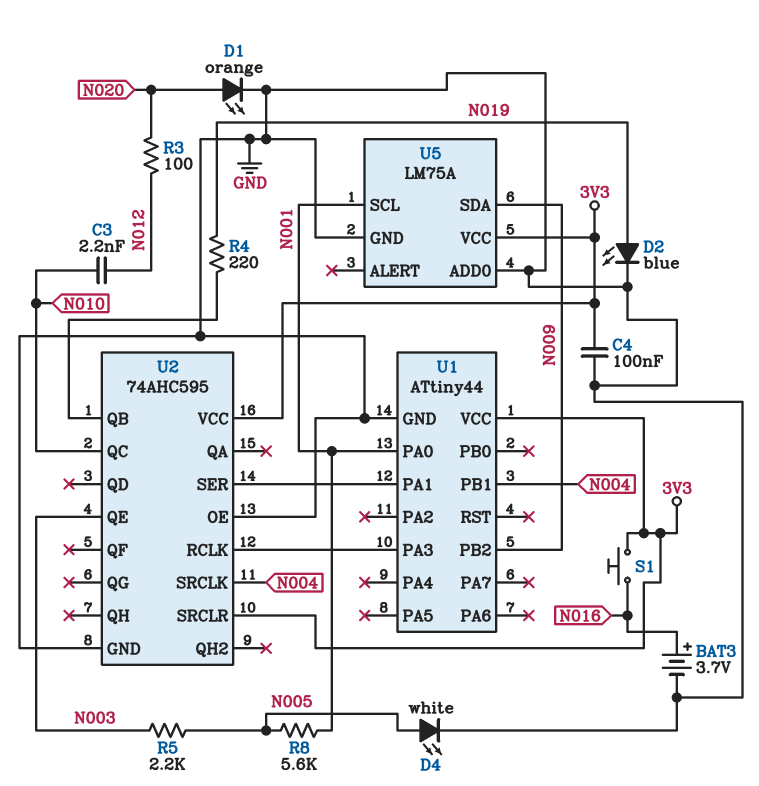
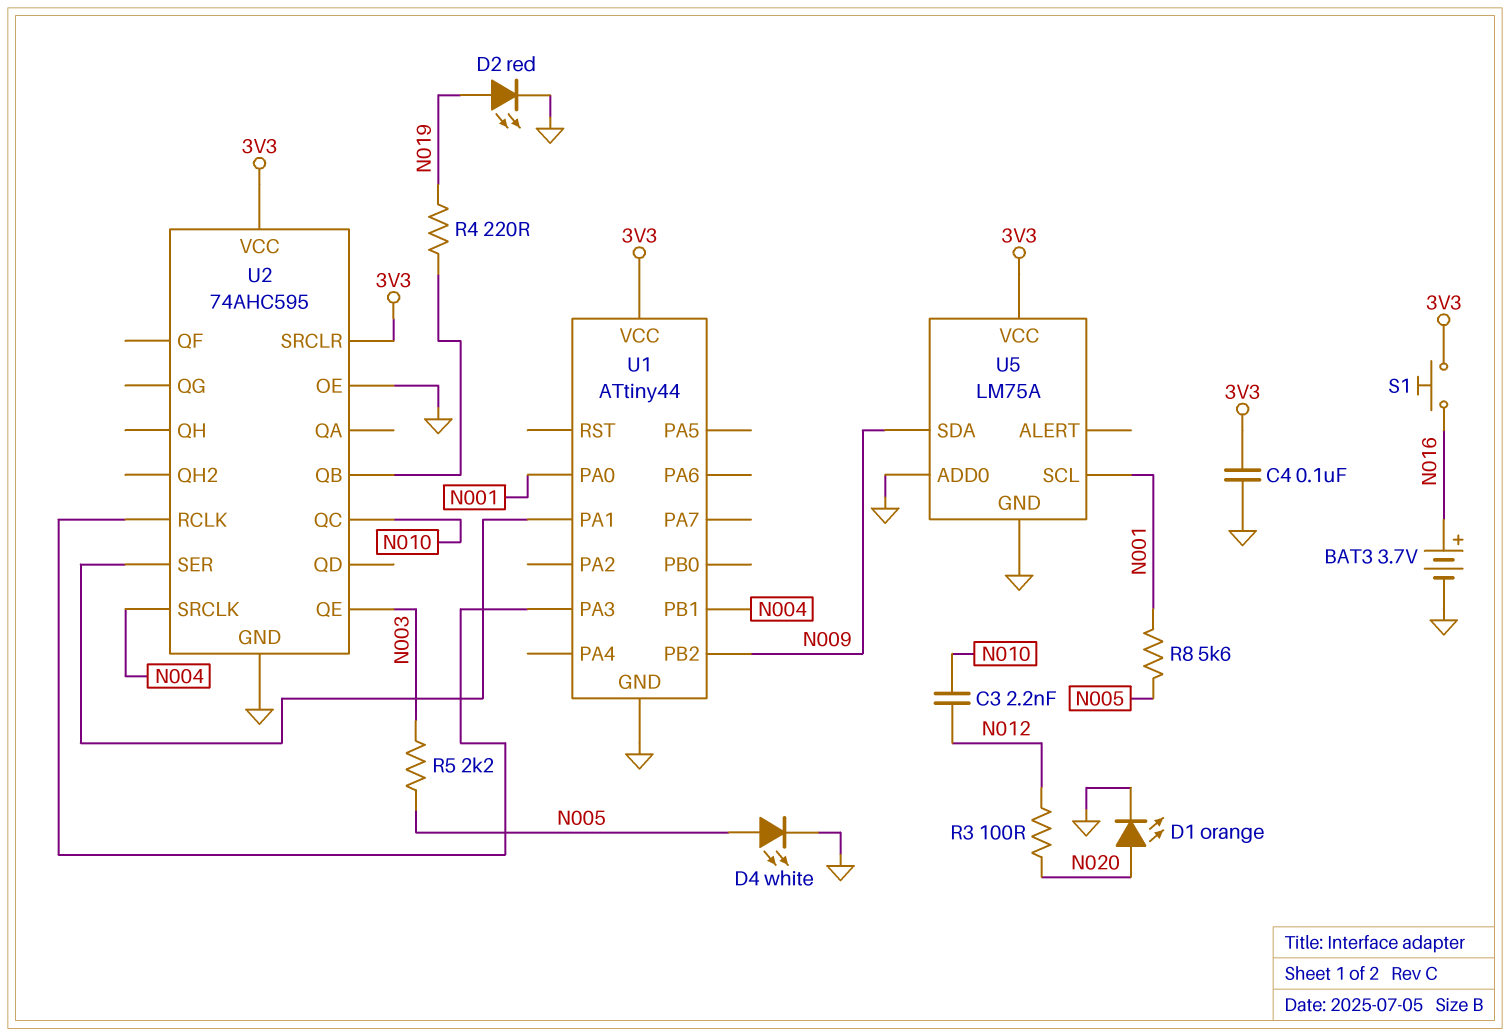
D2: LED blue (A N019, K GND) -> LED red (A N019, K GND)

